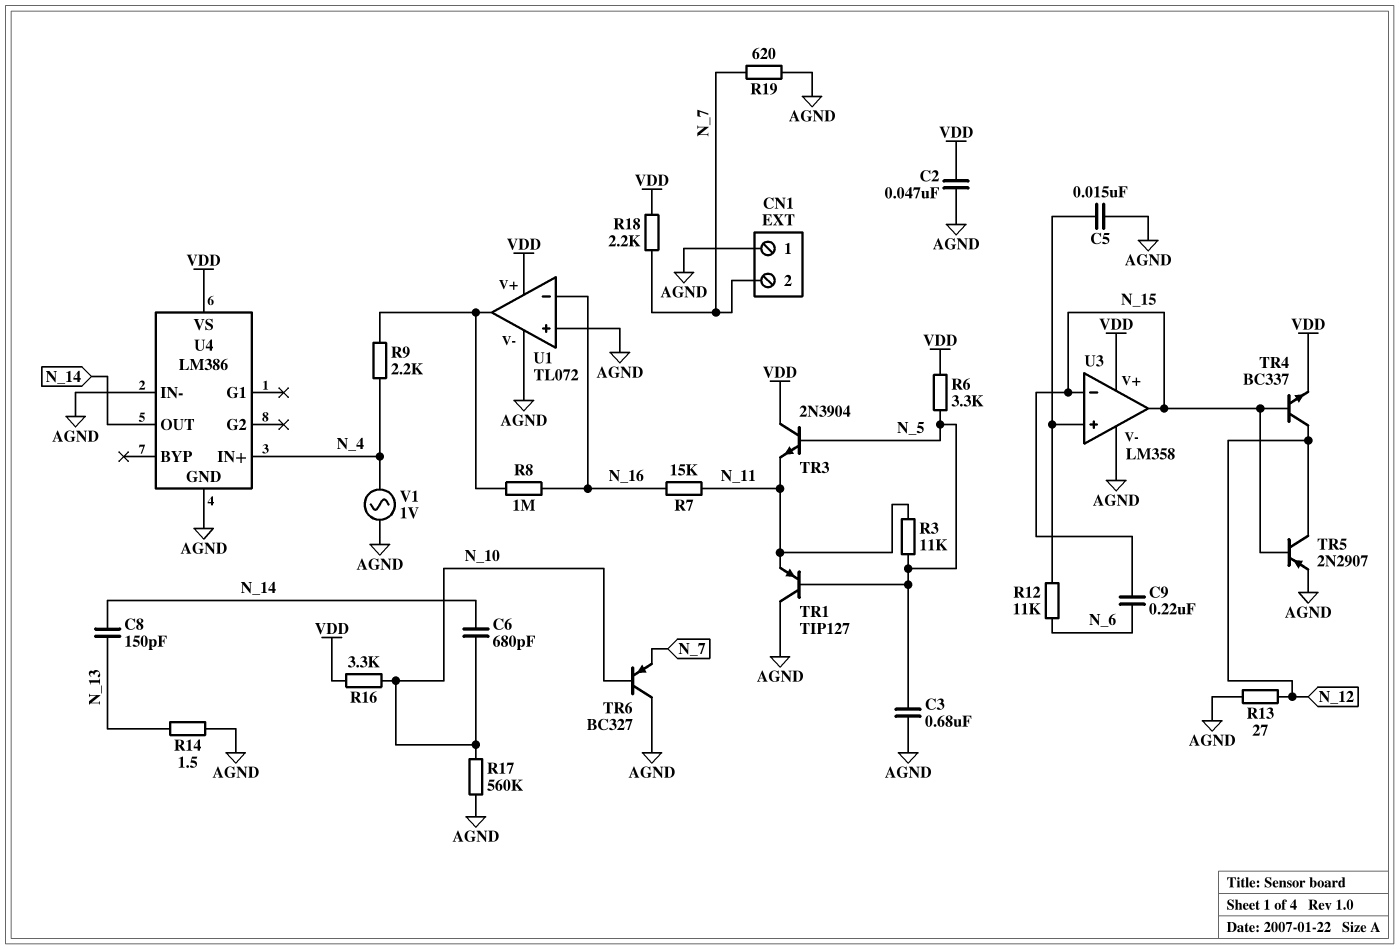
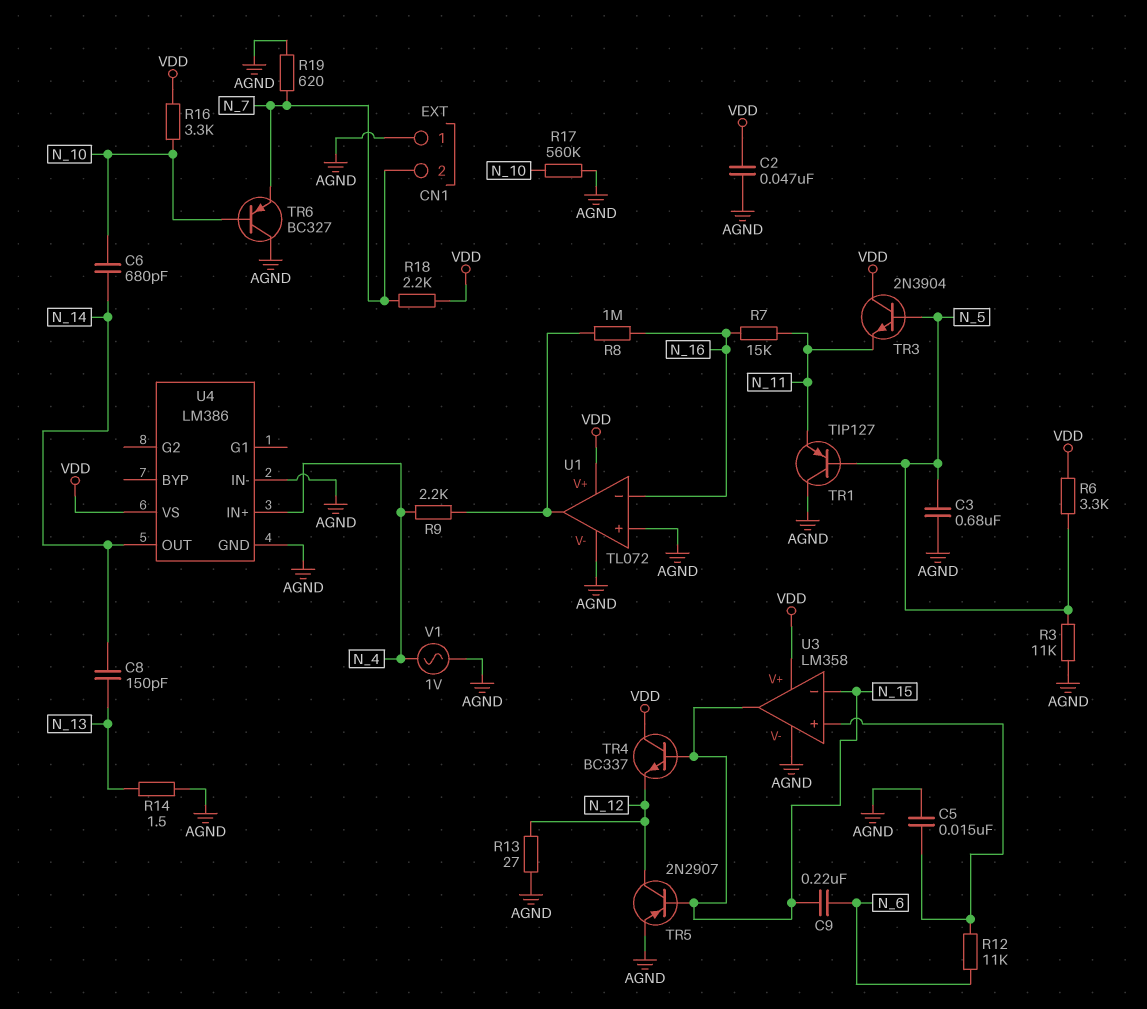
R3: 11k (N_5, N_11) -> 11k (AGND, N_5)
TR4: NPN BC337 (B N_15, C N_12, E VDD) -> NPN BC337 (B N_15, C VDD, E N_12)

